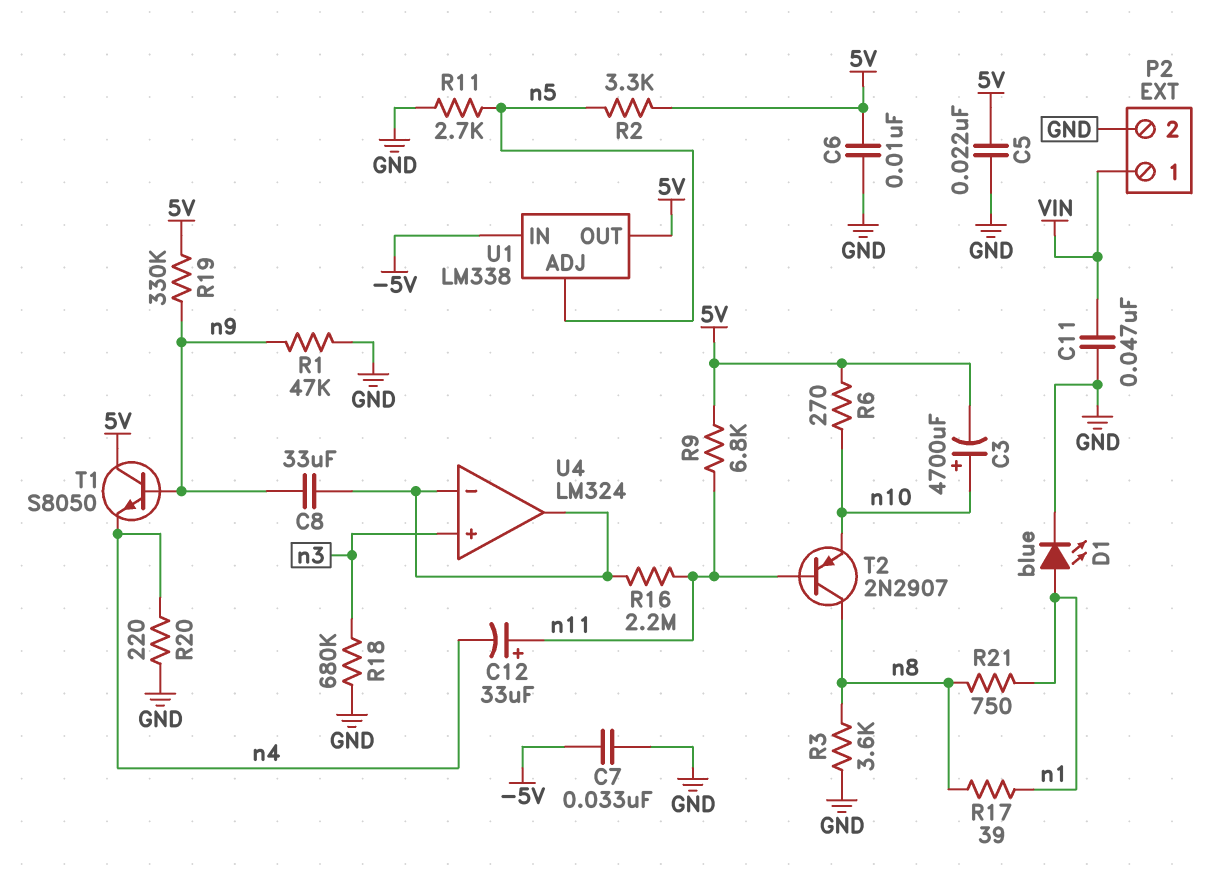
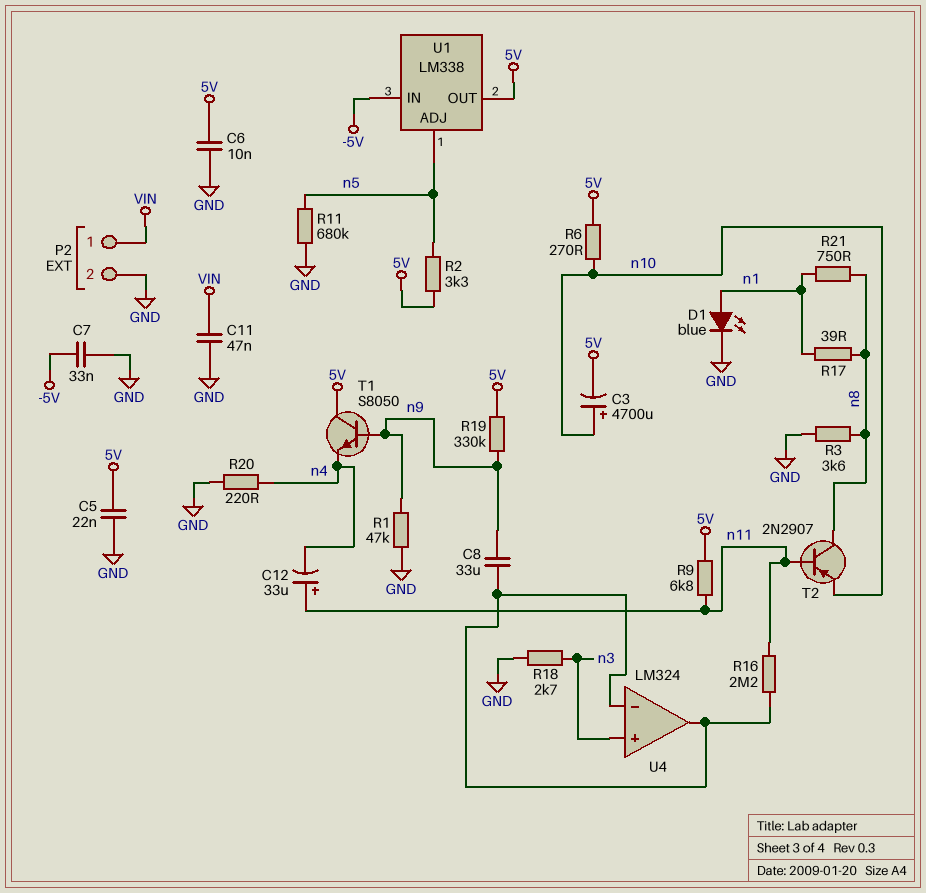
R11: 2.7k (GND, n5) -> 680k (GND, n5)
R18: 680k (GND, n3) -> 2.7k (GND, n3)

